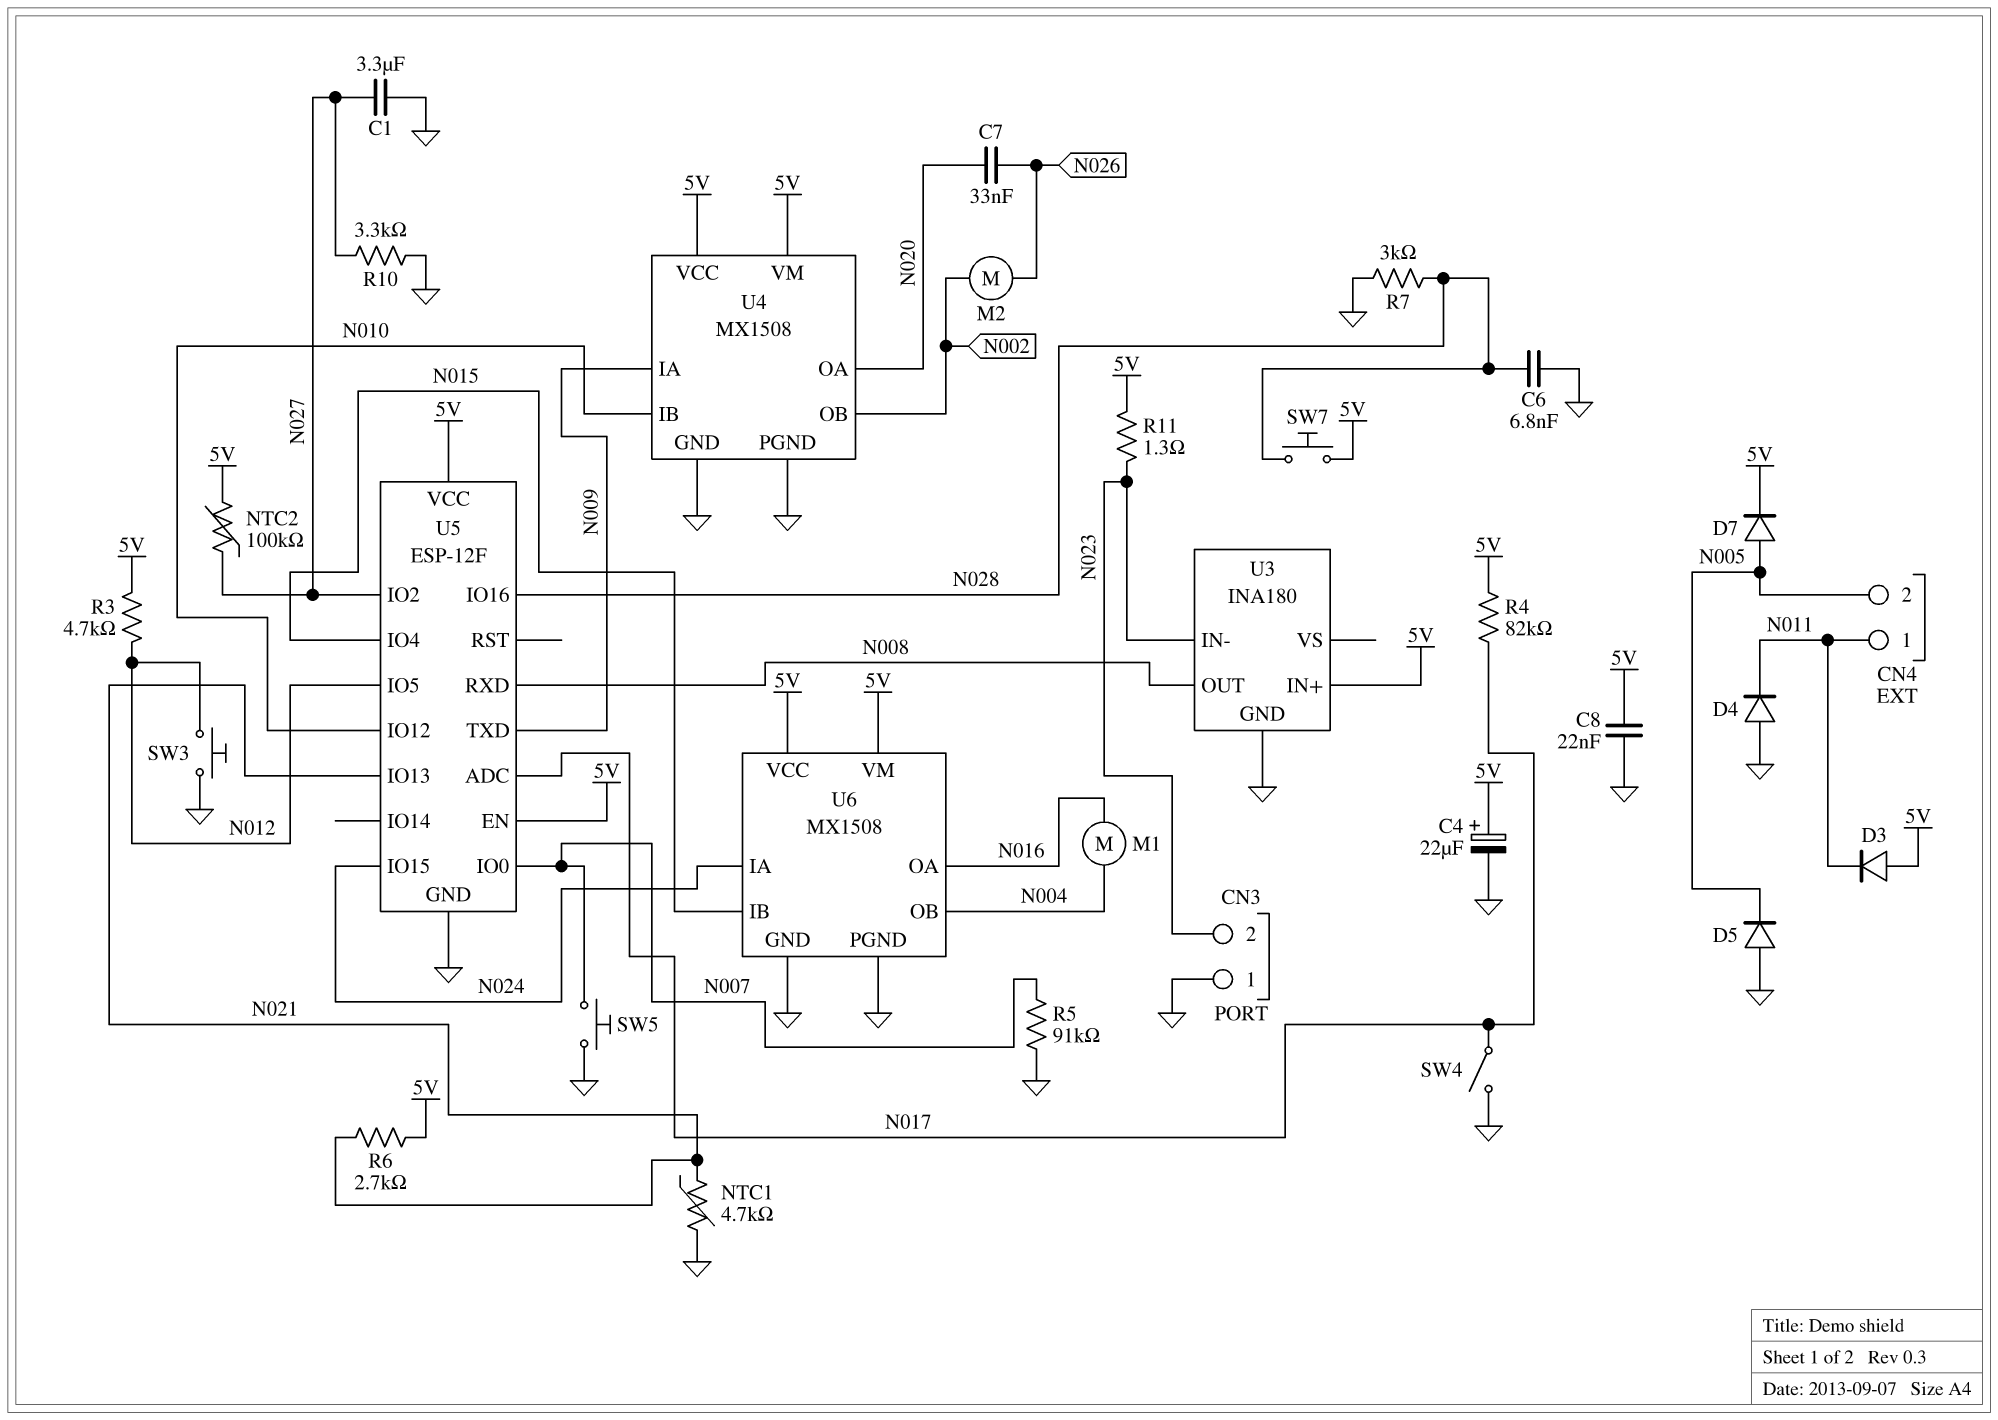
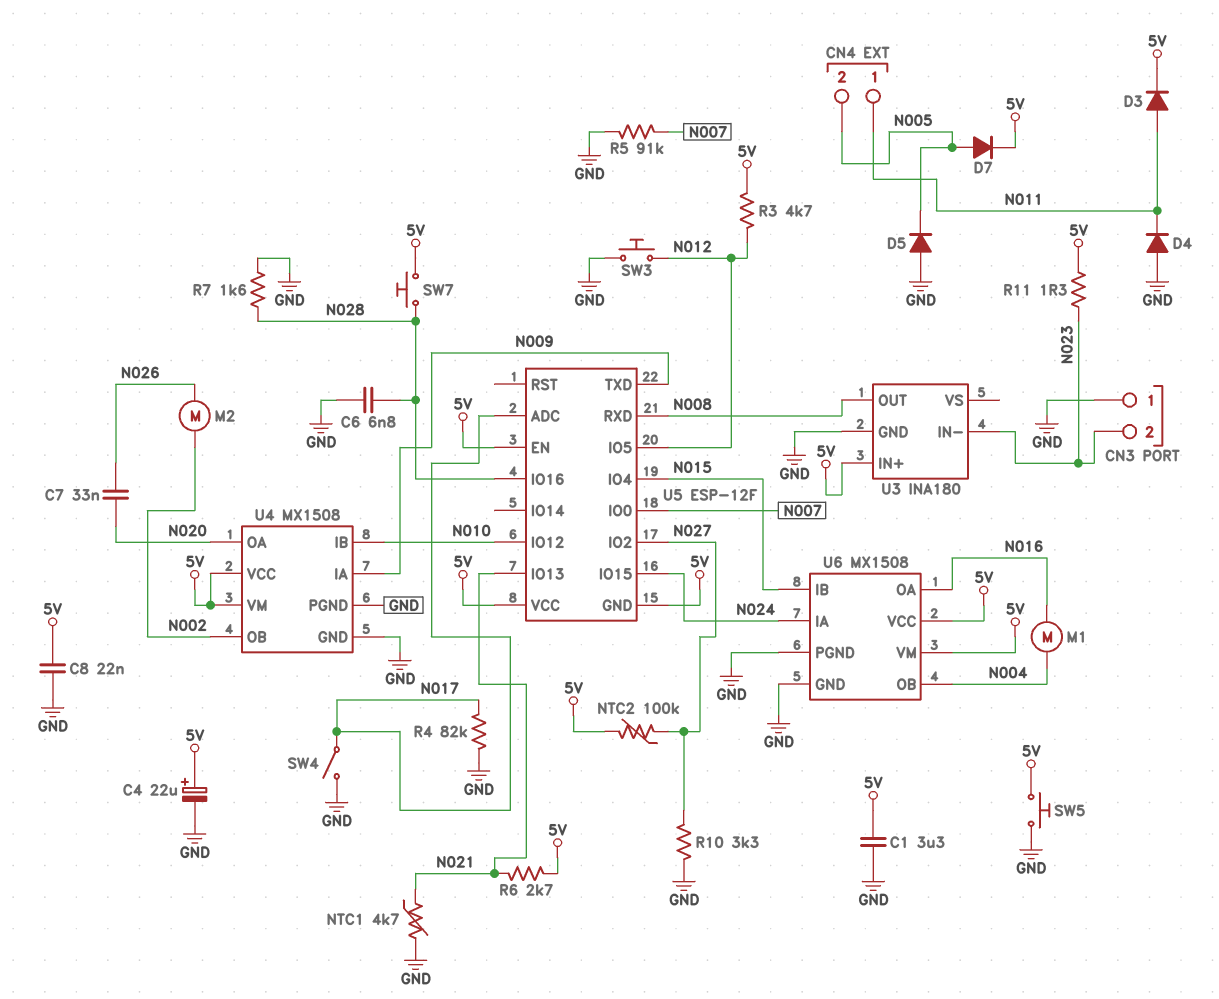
C1: 3.3uF (GND, N027) -> 3.3uF (5V, GND)
D3: diode (A 5V, K N011) -> diode (A N011, K 5V)
R4: 82k (5V, N017) -> 82k (GND, N017)
R7: 3k (GND, N028) -> 1.6k (GND, N028)
SW5: button (GND, N007) -> button (5V, GND)
U5 pin GND: GND -> 5V

